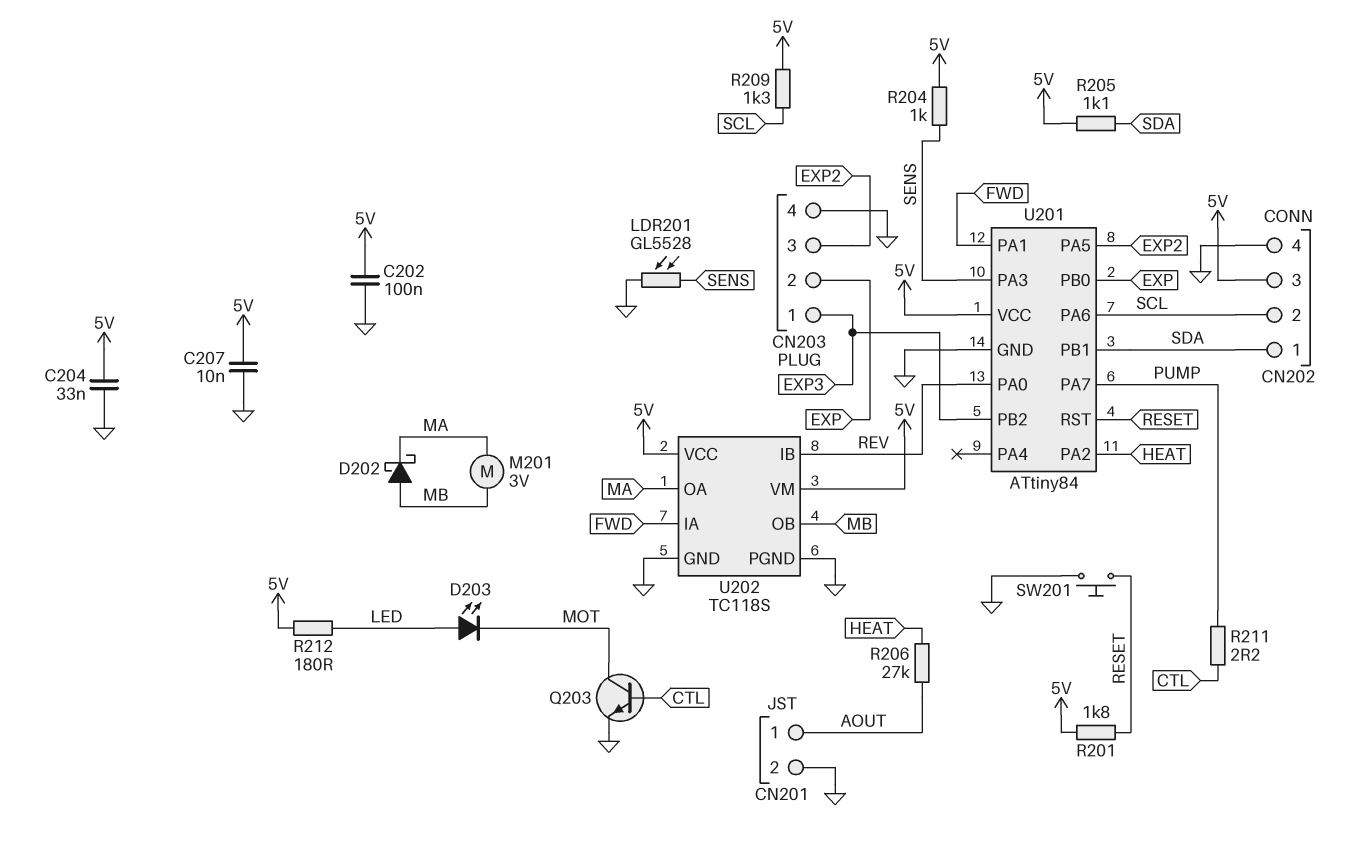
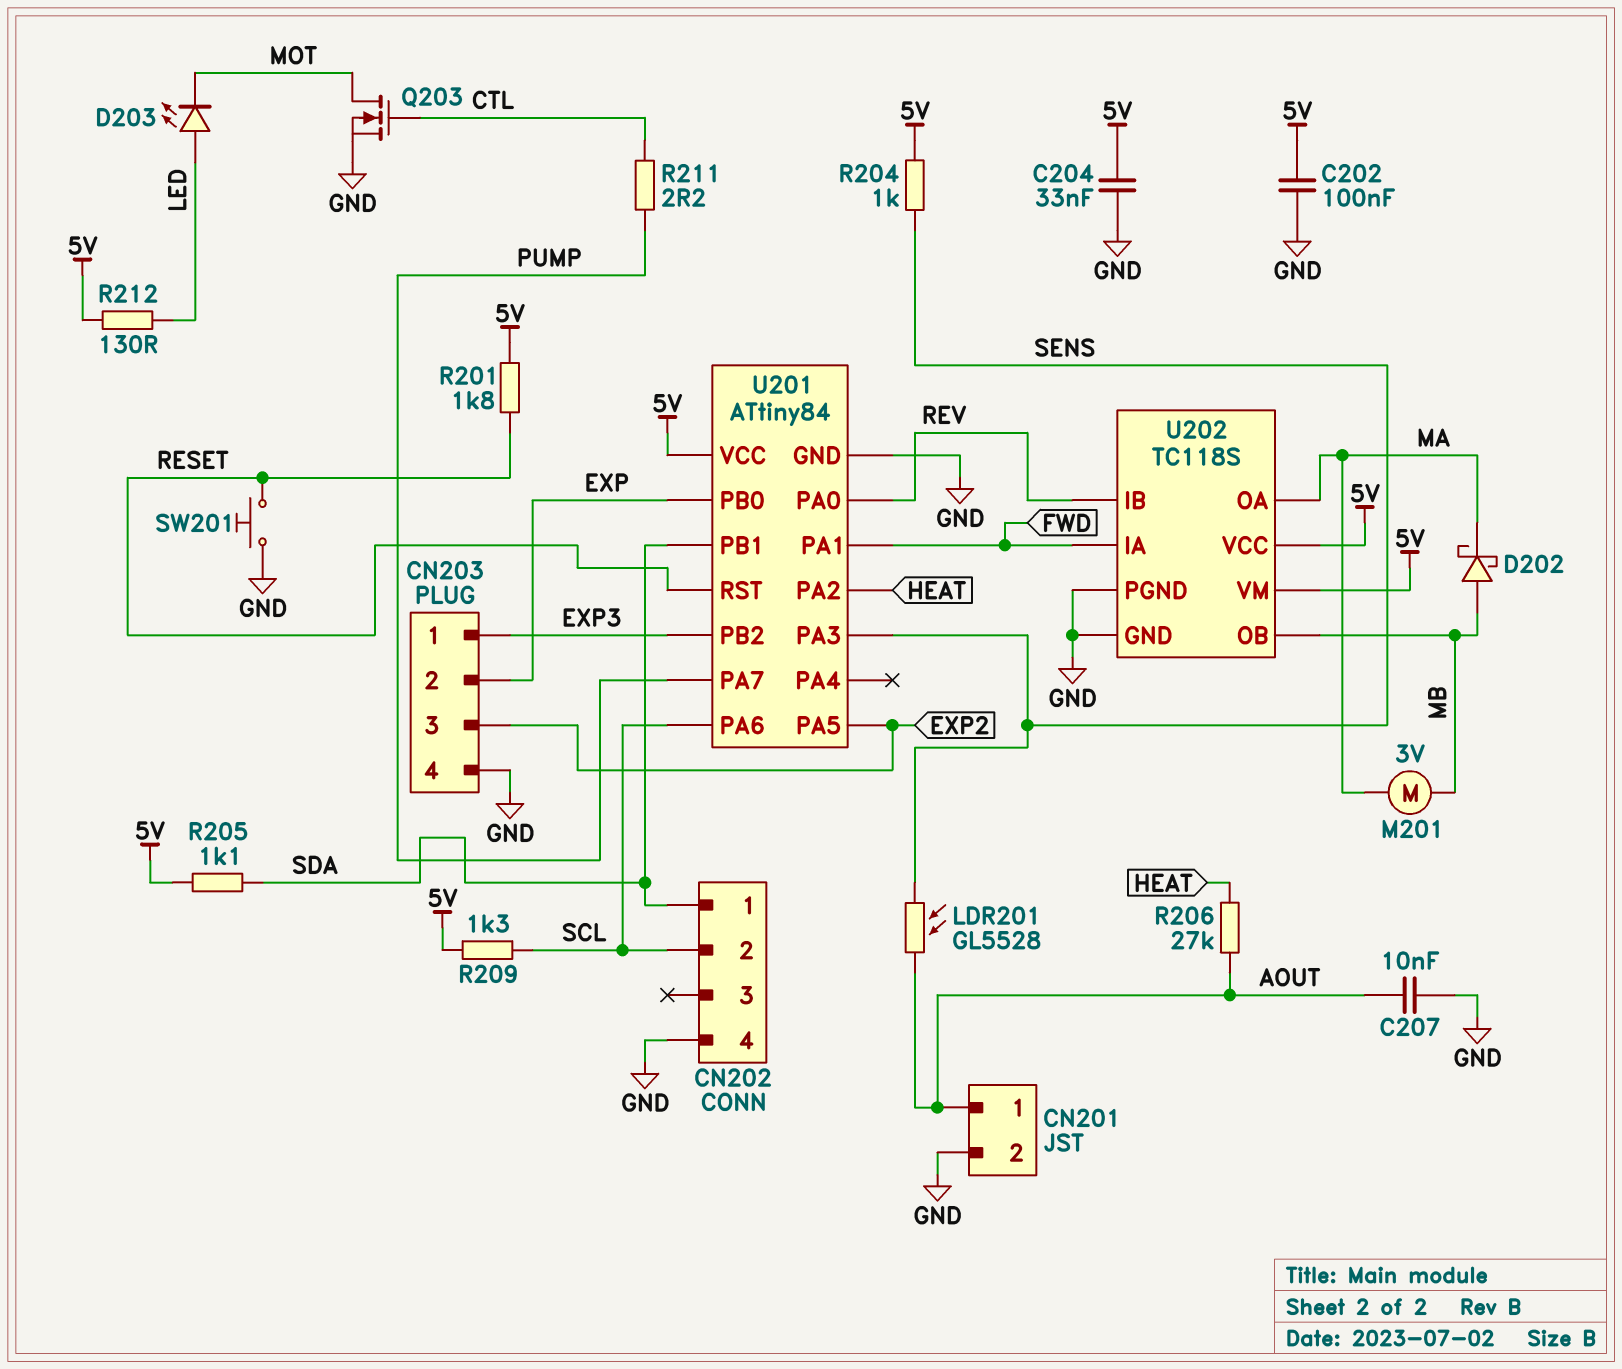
C207: 10nF (5V, GND) -> 10nF (AOUT, GND)
CN202 pin 3: 5V -> none
LDR201: GL5528 (GND, SENS) -> GL5528 (AOUT, SENS)
Q203: NPN (B CTL, C MOT, E GND) -> NMOS (G CTL, D MOT, S GND)
R212: 180 (5V, LED) -> 130 (5V, LED)

